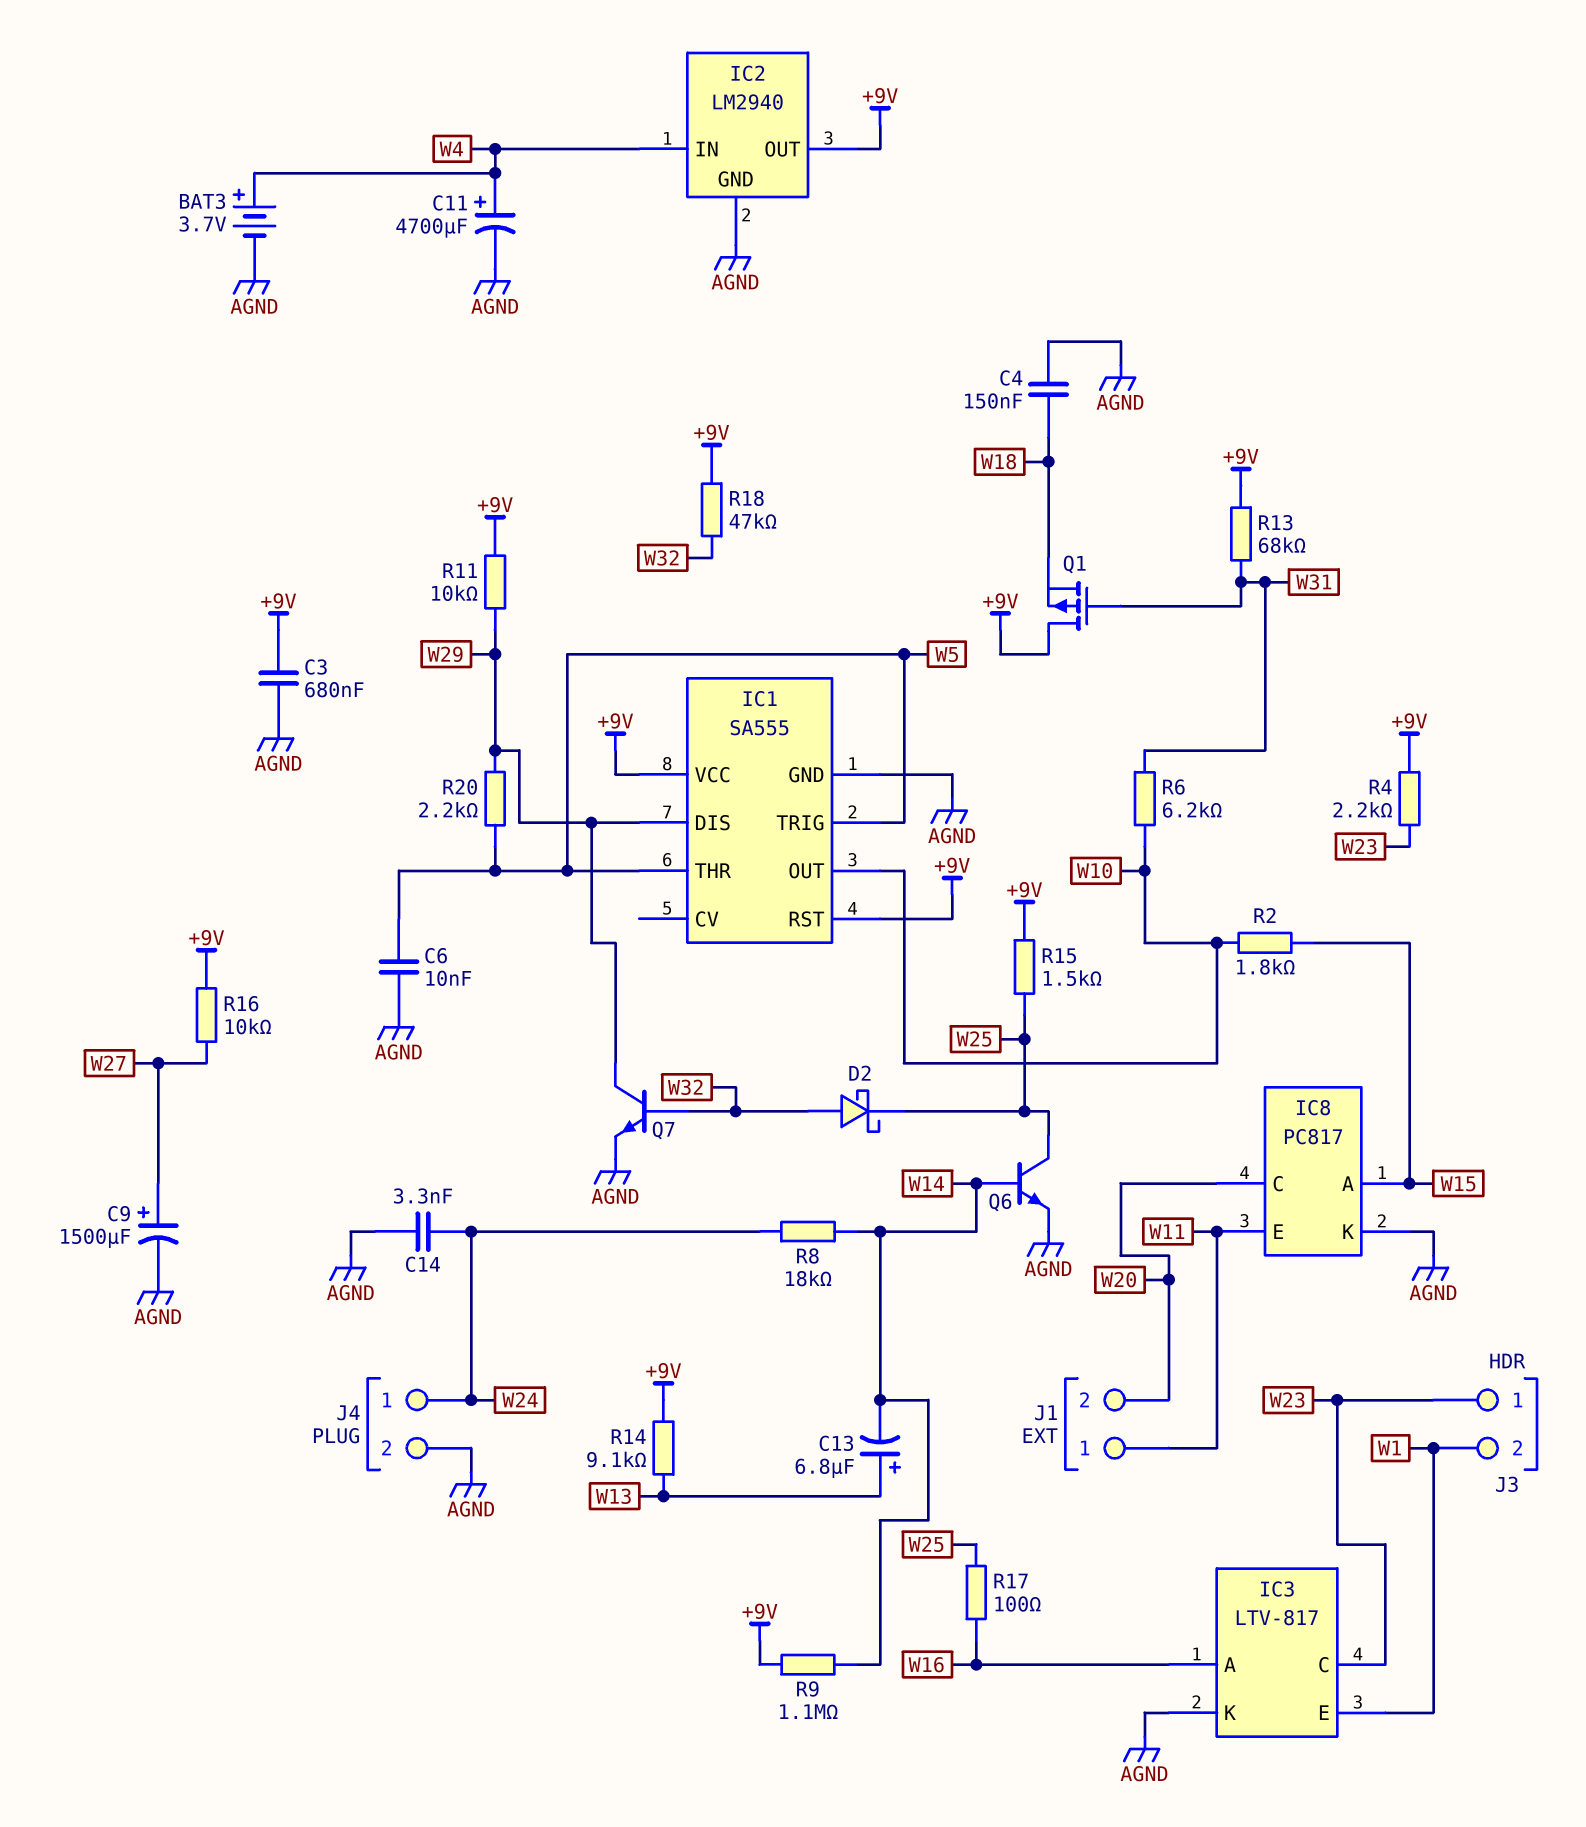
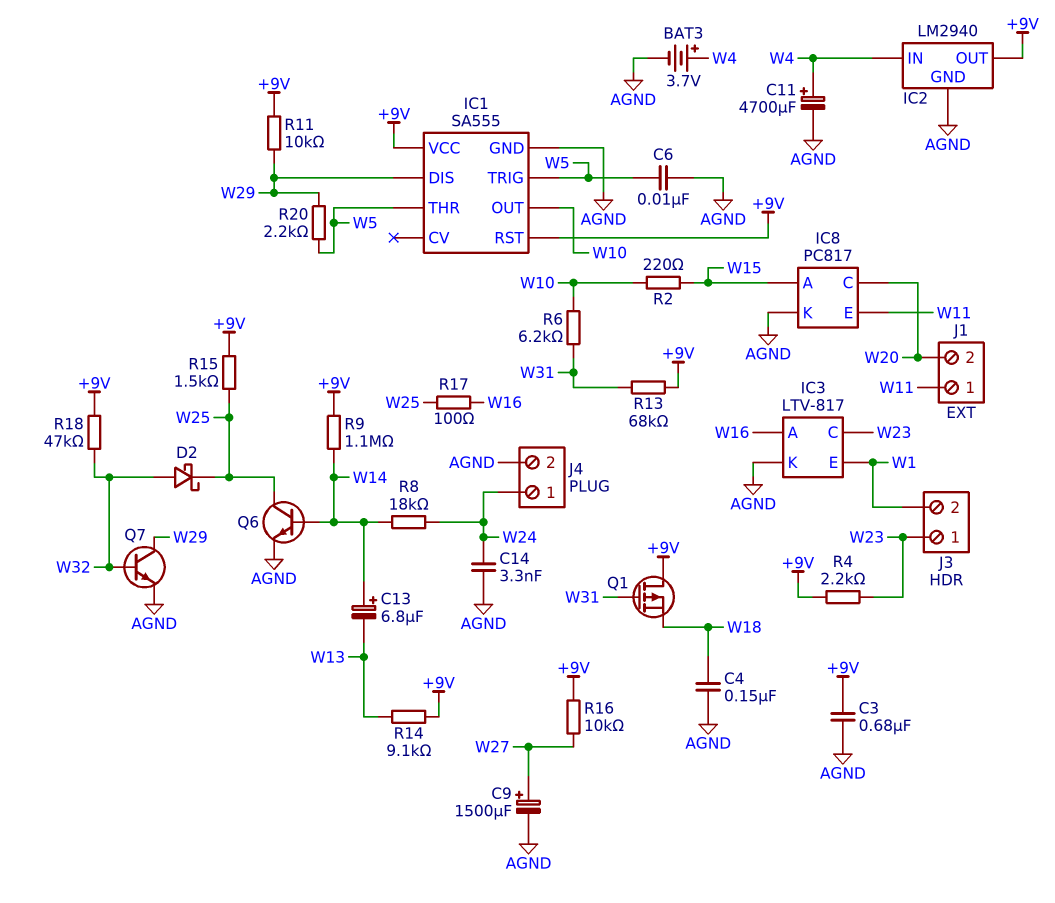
C13: 6.8uF (plus W13, minus W14) -> 6.8uF (plus W14, minus W13)
R2: 1.8k (W10, W15) -> 220 (W10, W15)

